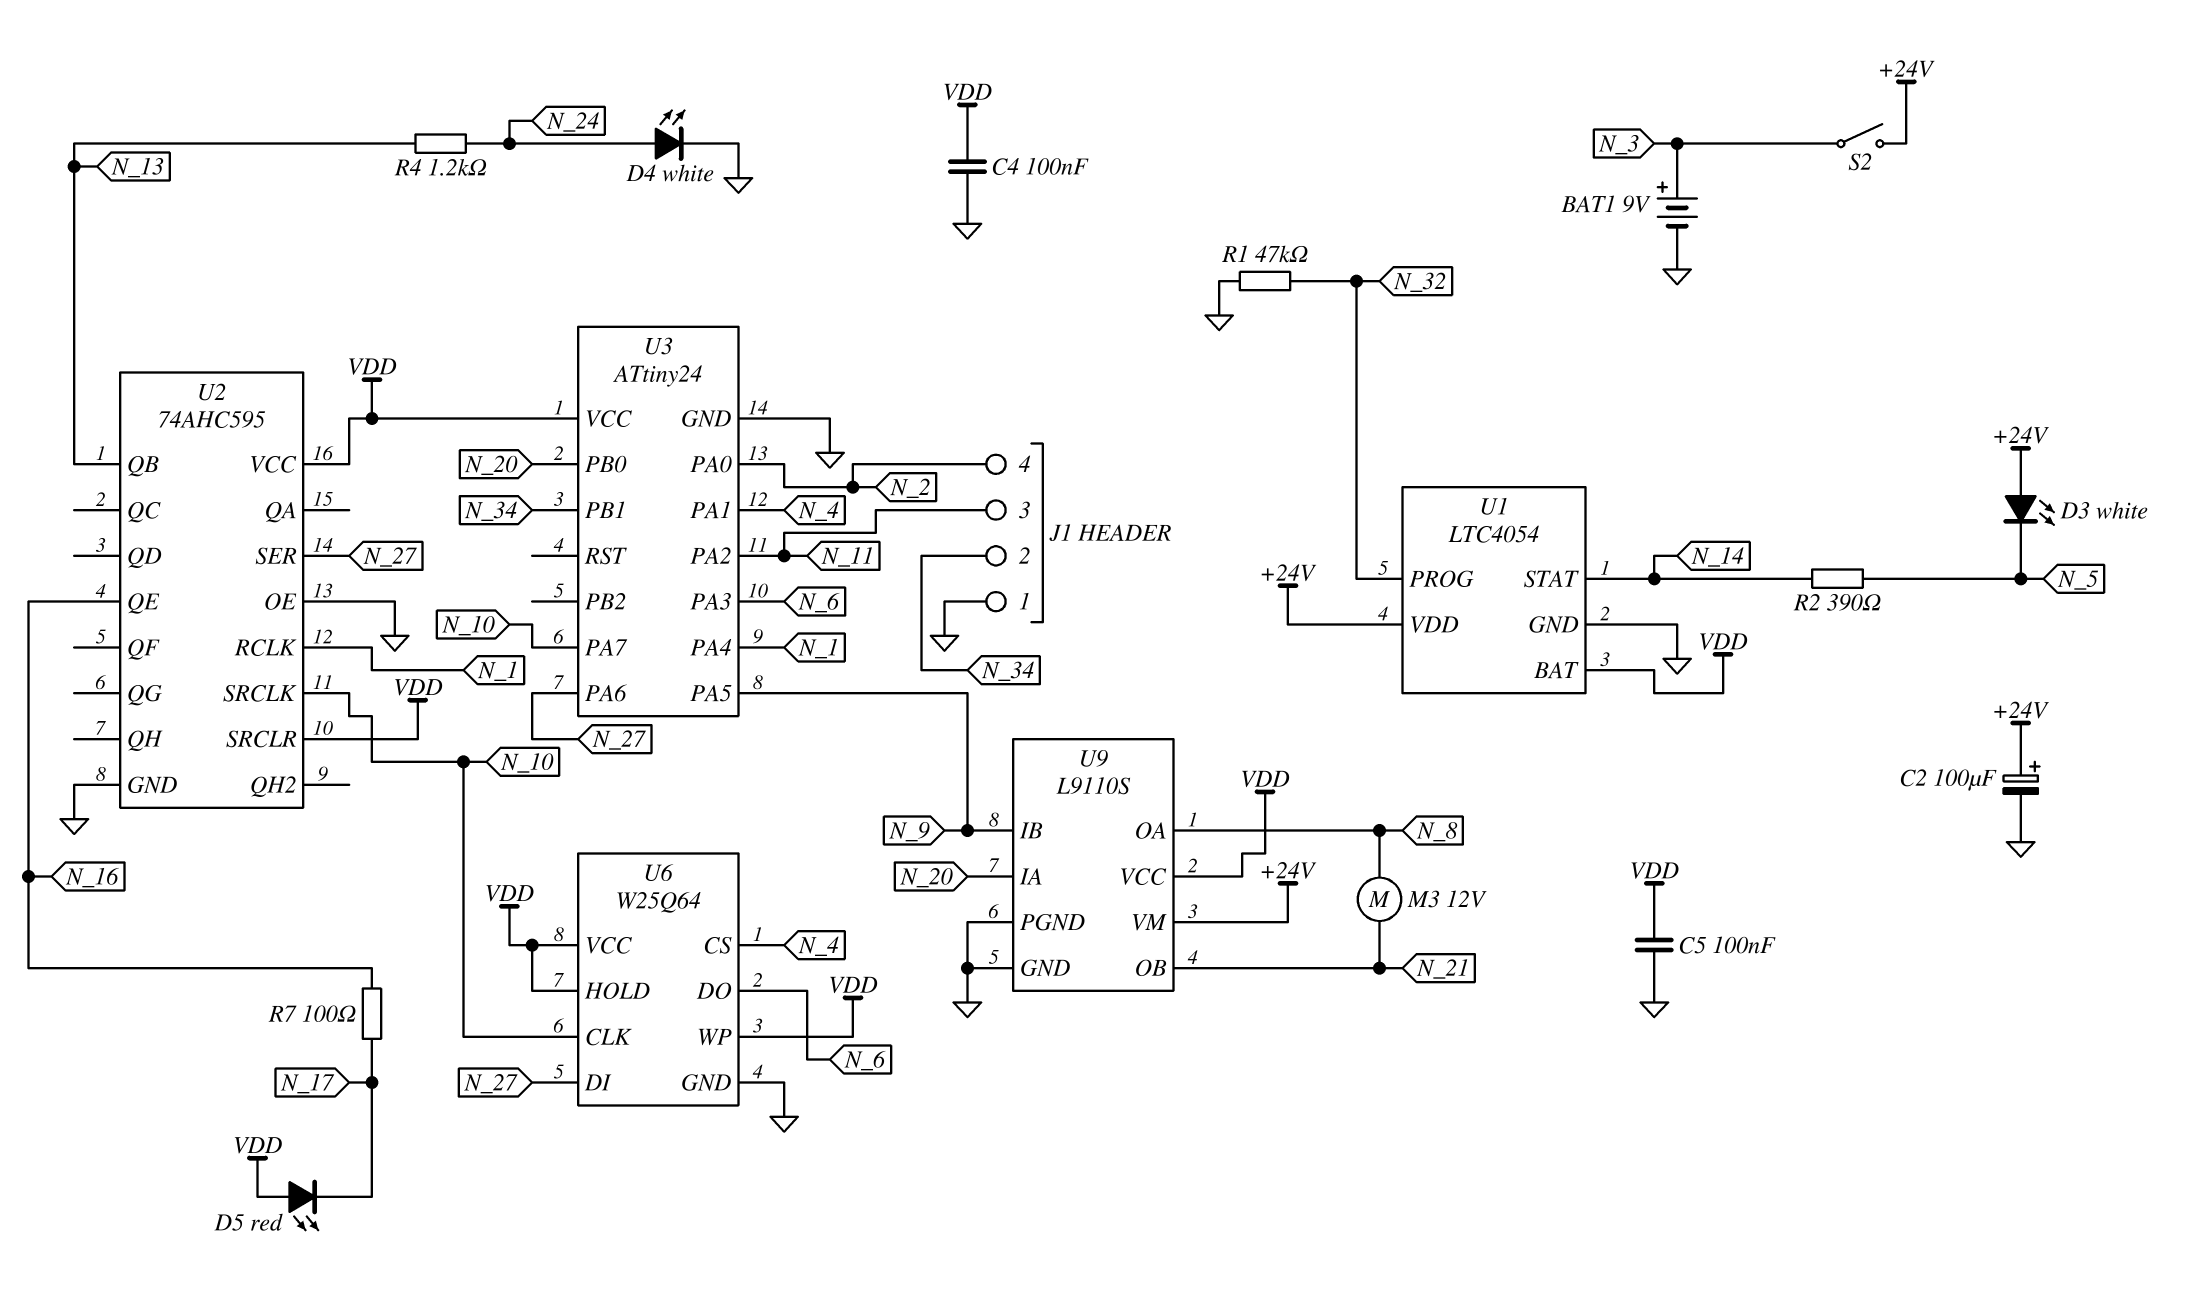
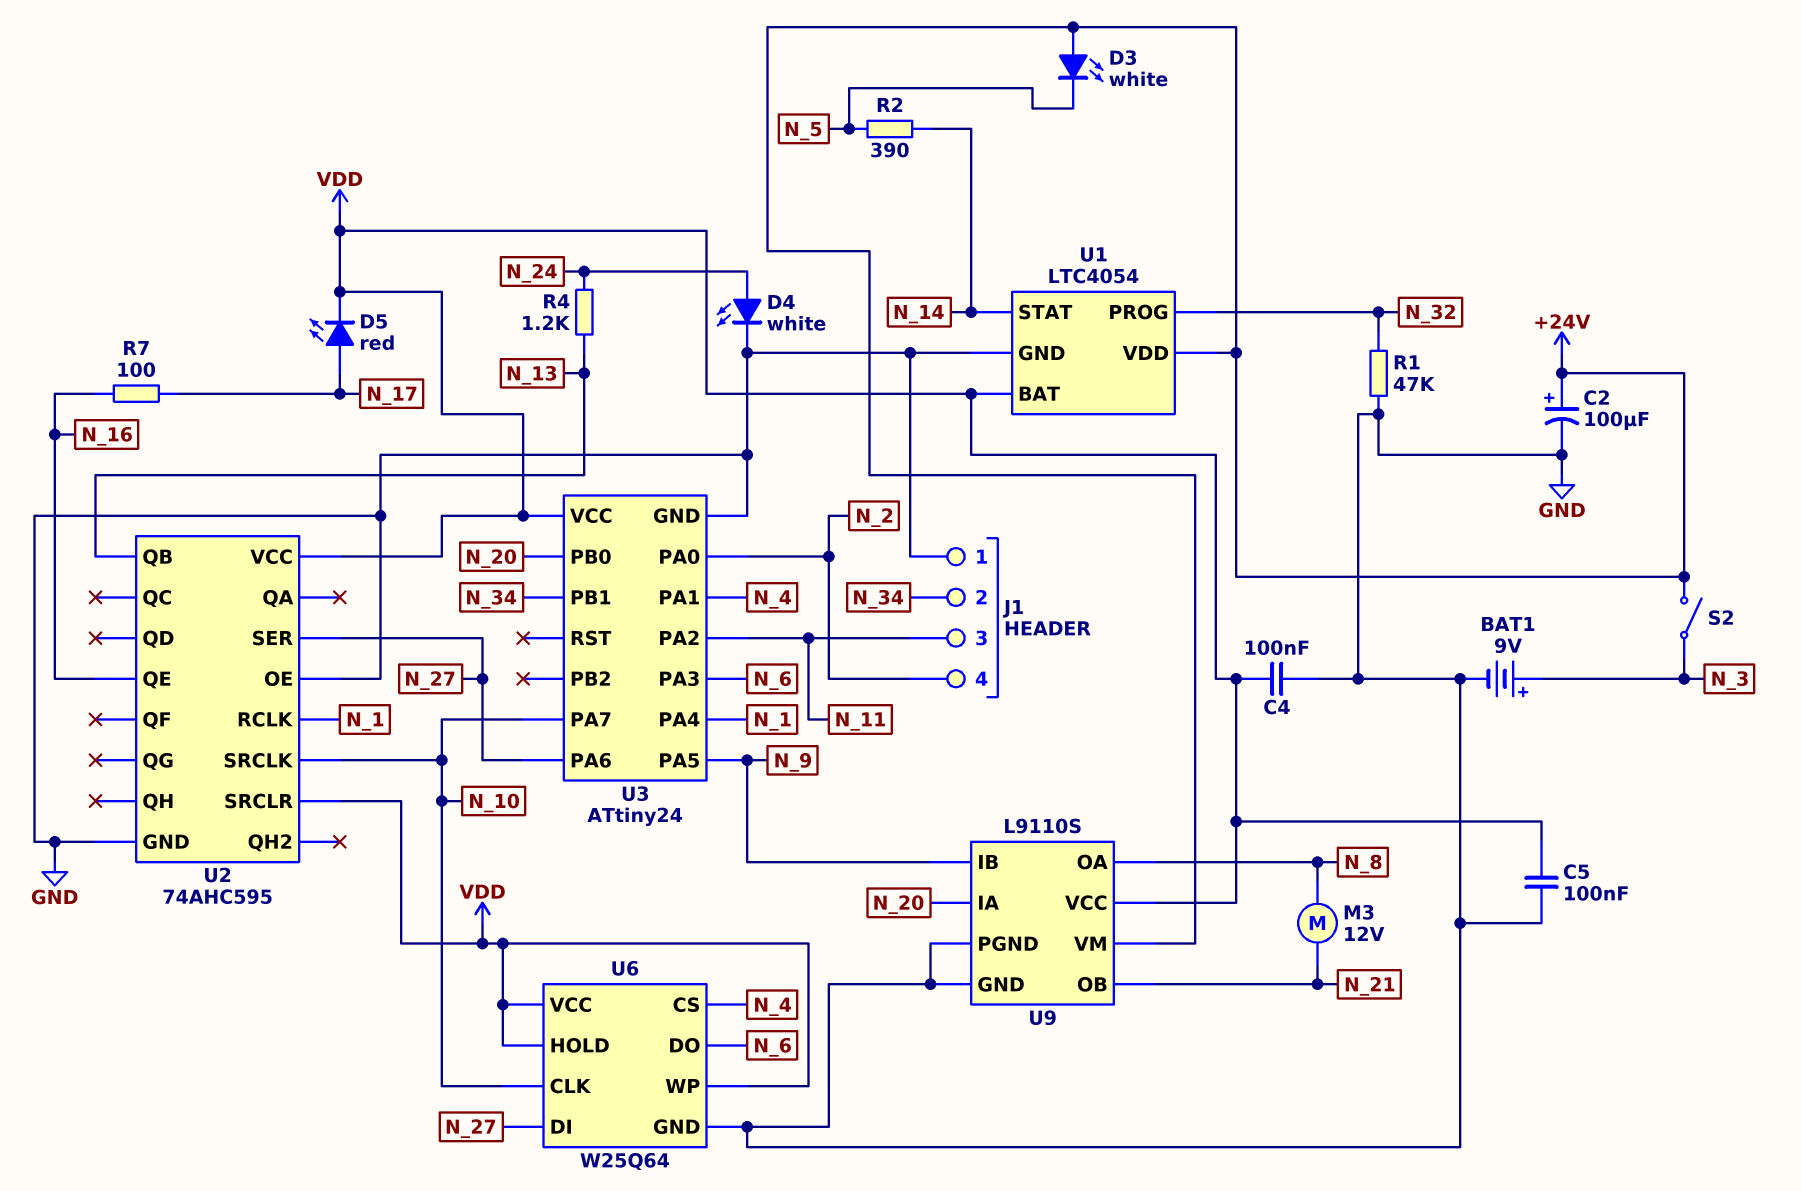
D5: LED red (A VDD, K N_17) -> LED red (A N_17, K VDD)

